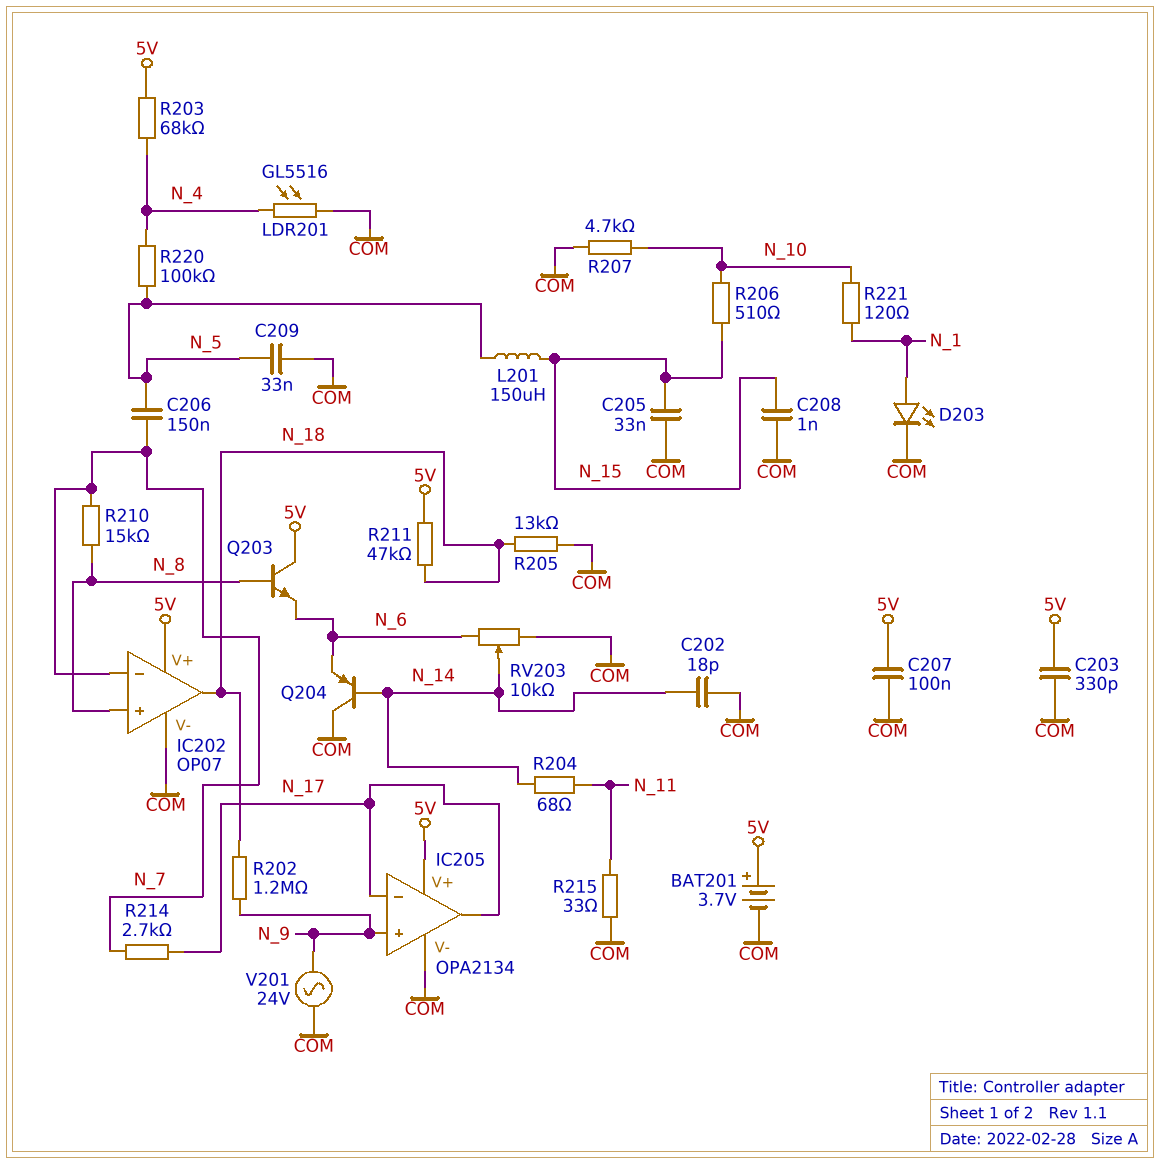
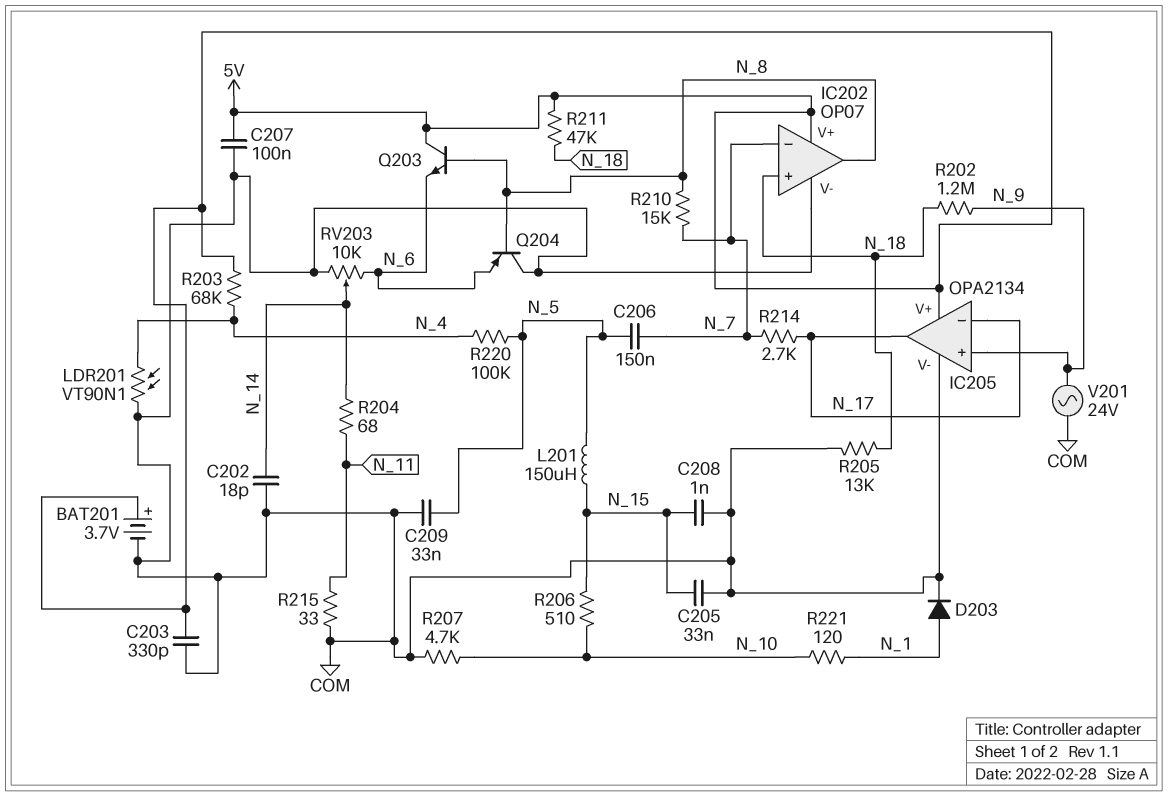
D203: LED (A N_1, K COM) -> diode (A N_1, K COM)
IC202 pin in+: N_8 -> N_18
IC202 pin out: N_18 -> N_8
LDR201: GL5516 (COM, N_4) -> VT90N1 (COM, N_4)
Q204: PNP (B N_14, C COM, E N_6) -> PNP (B N_8, C COM, E N_6)

